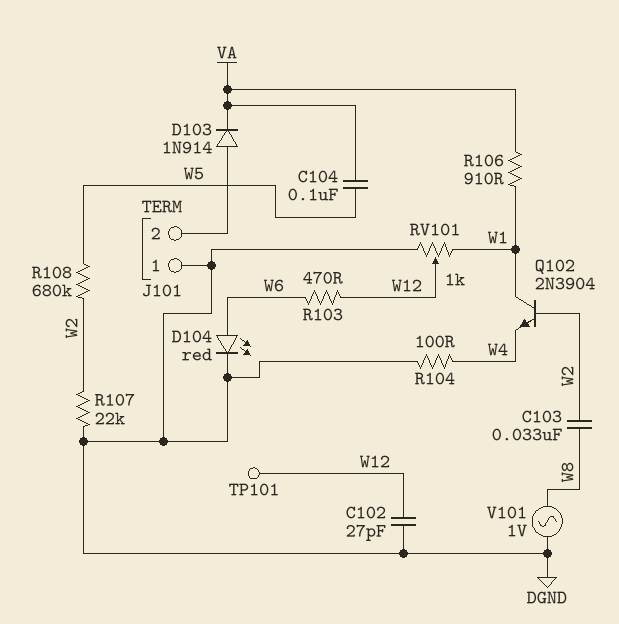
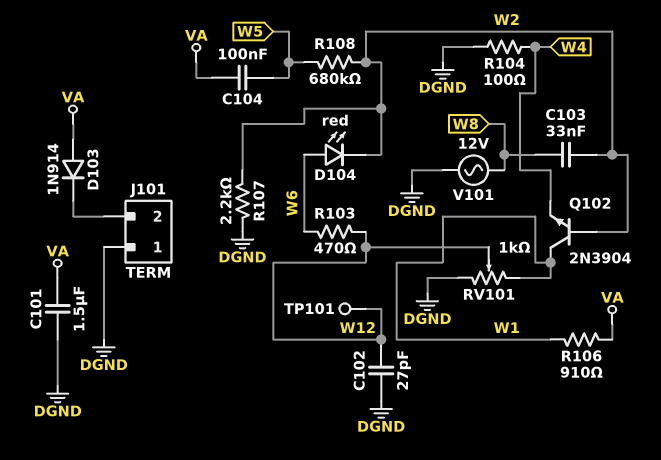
C101: none -> 1.5uF (DGND, VA)
D103: diode 1N914 (A J101/2, K VA) -> diode 1N914 (A VA, K J101/2)
D104: LED red (A W6, K DGND) -> LED red (A W6, K W2)
R107: 22k (DGND, W2) -> 2.2k (DGND, W2)
V101: AC 1V (DGND, W8) -> AC 12V (DGND, W8)

